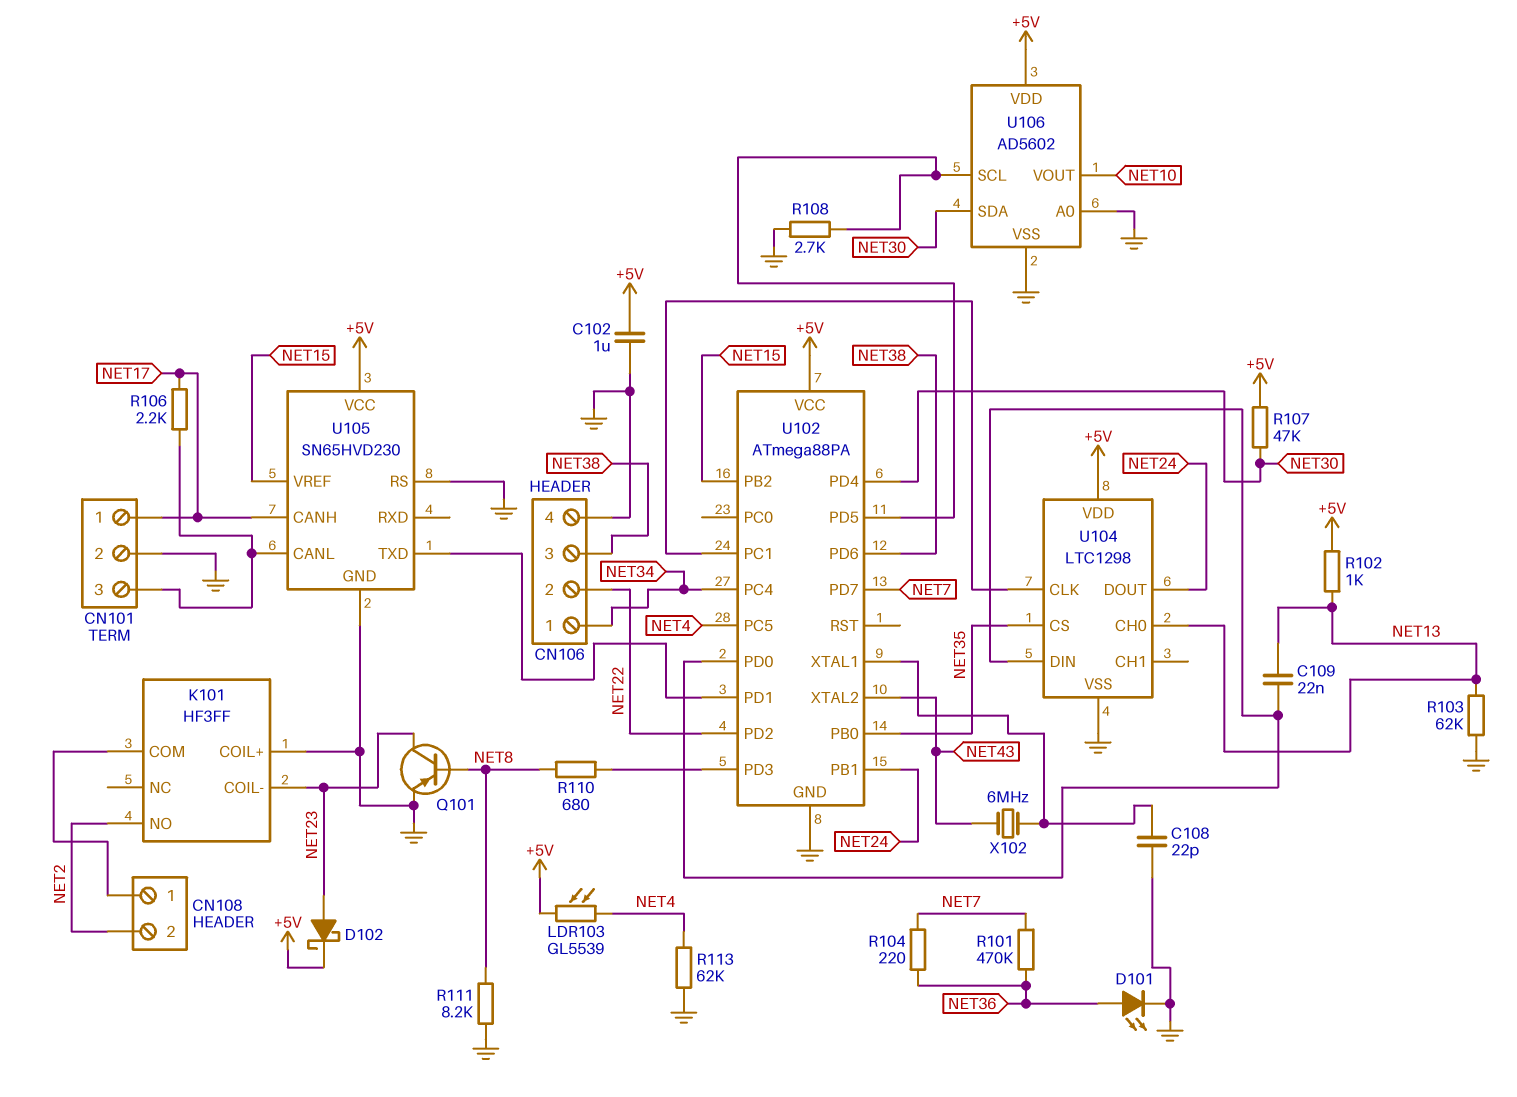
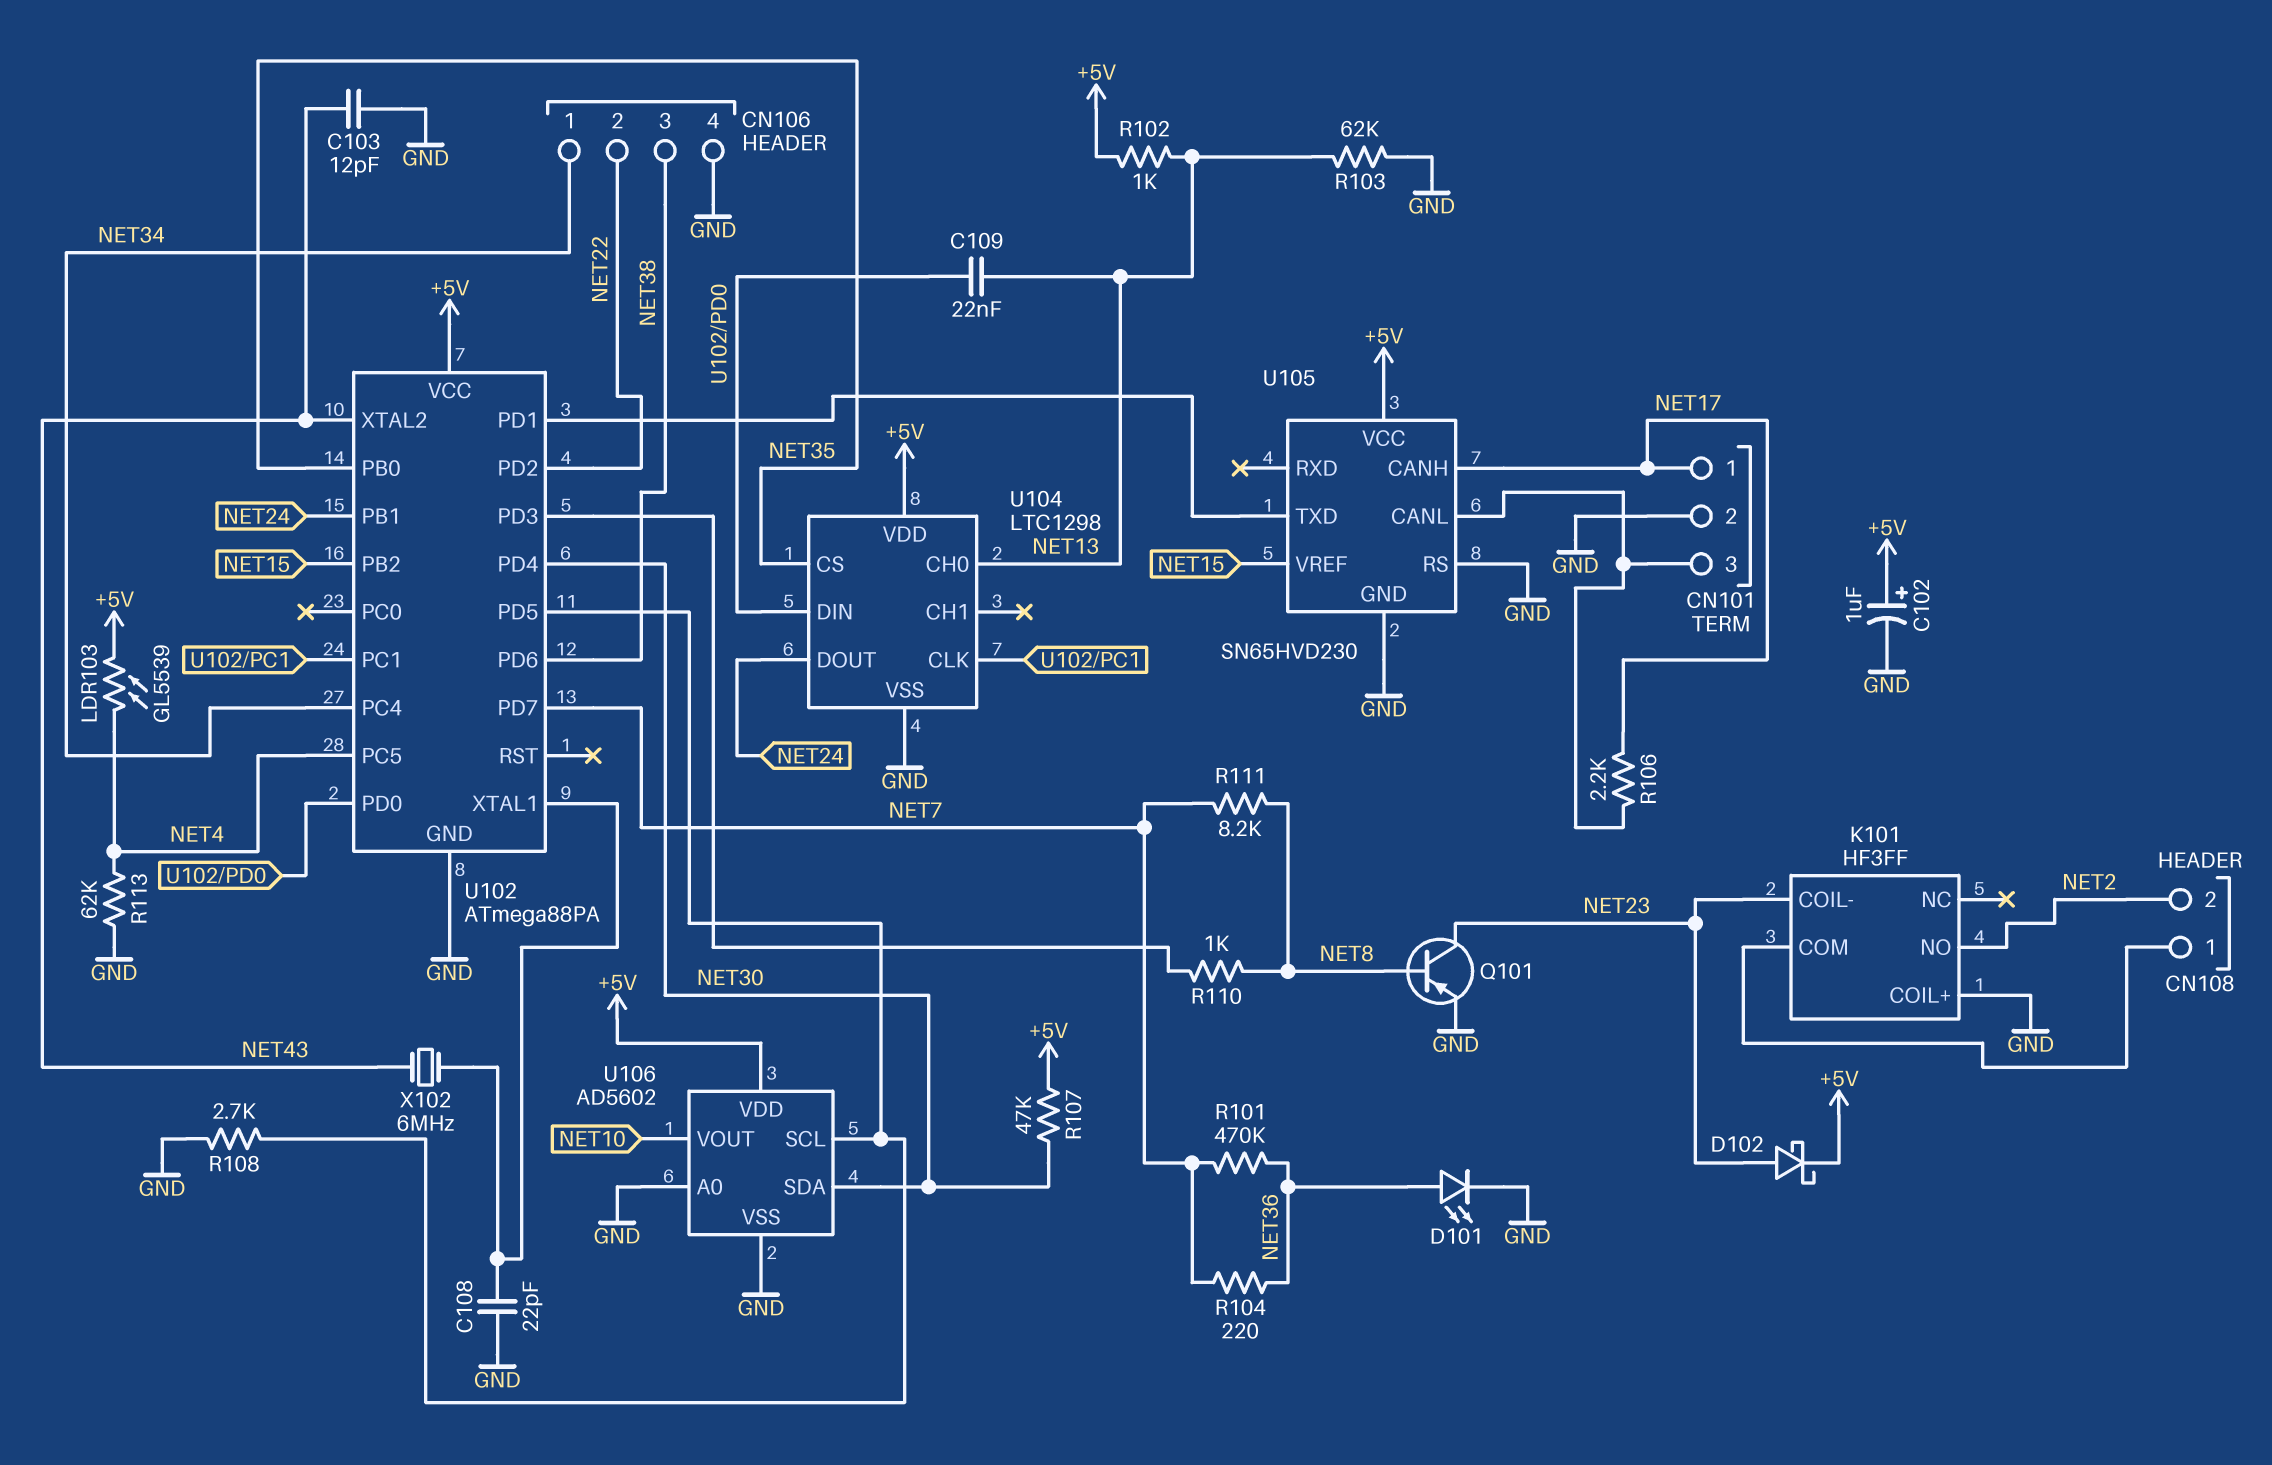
C102: 1uF (+5V, GND) -> 1uF (plus +5V, minus GND)
C103: none -> 12pF (GND, NET43)
R110: 680 (NET8, U102/PD3) -> 1k (NET8, U102/PD3)
R111: 8.2k (GND, NET8) -> 8.2k (NET7, NET8)

